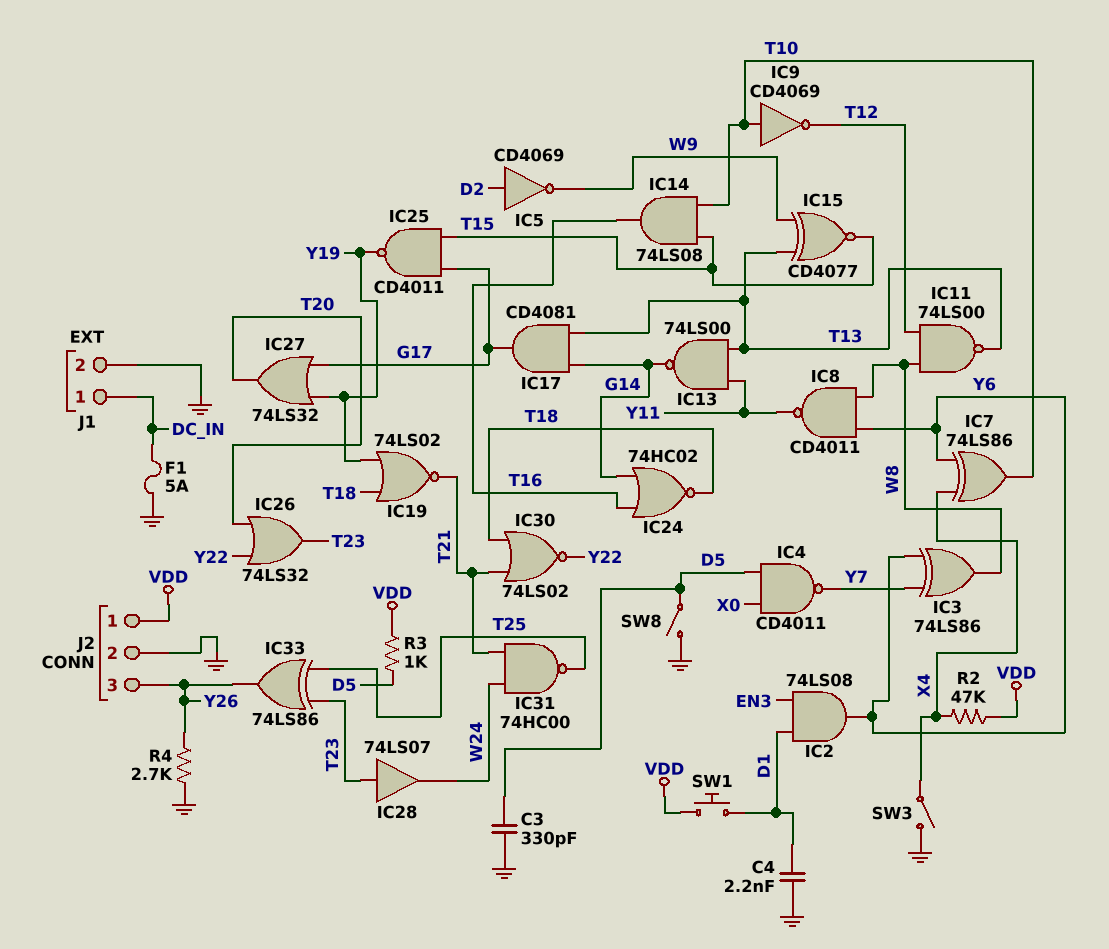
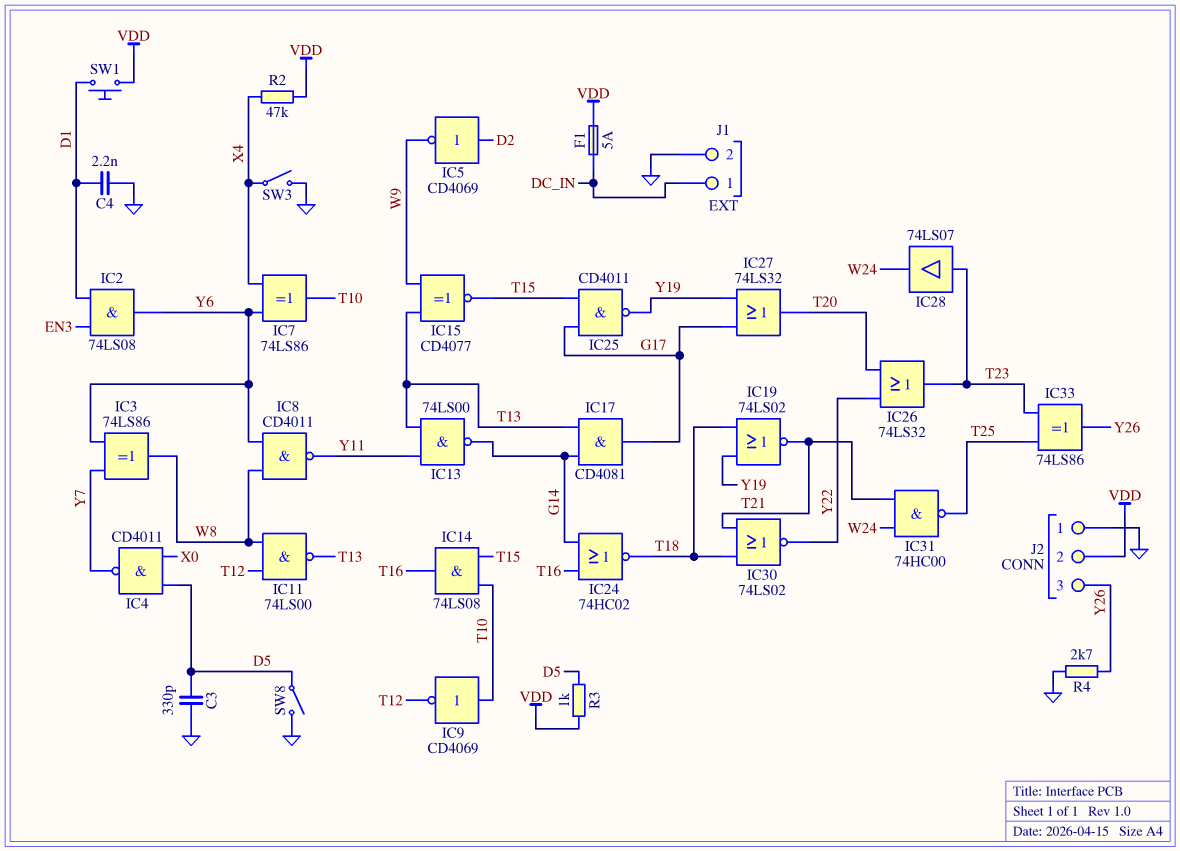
F1: 5A (DC_IN, GND) -> 5A (DC_IN, VDD)
J2 pin 1: VDD -> GND
J2 pin 2: GND -> VDD

